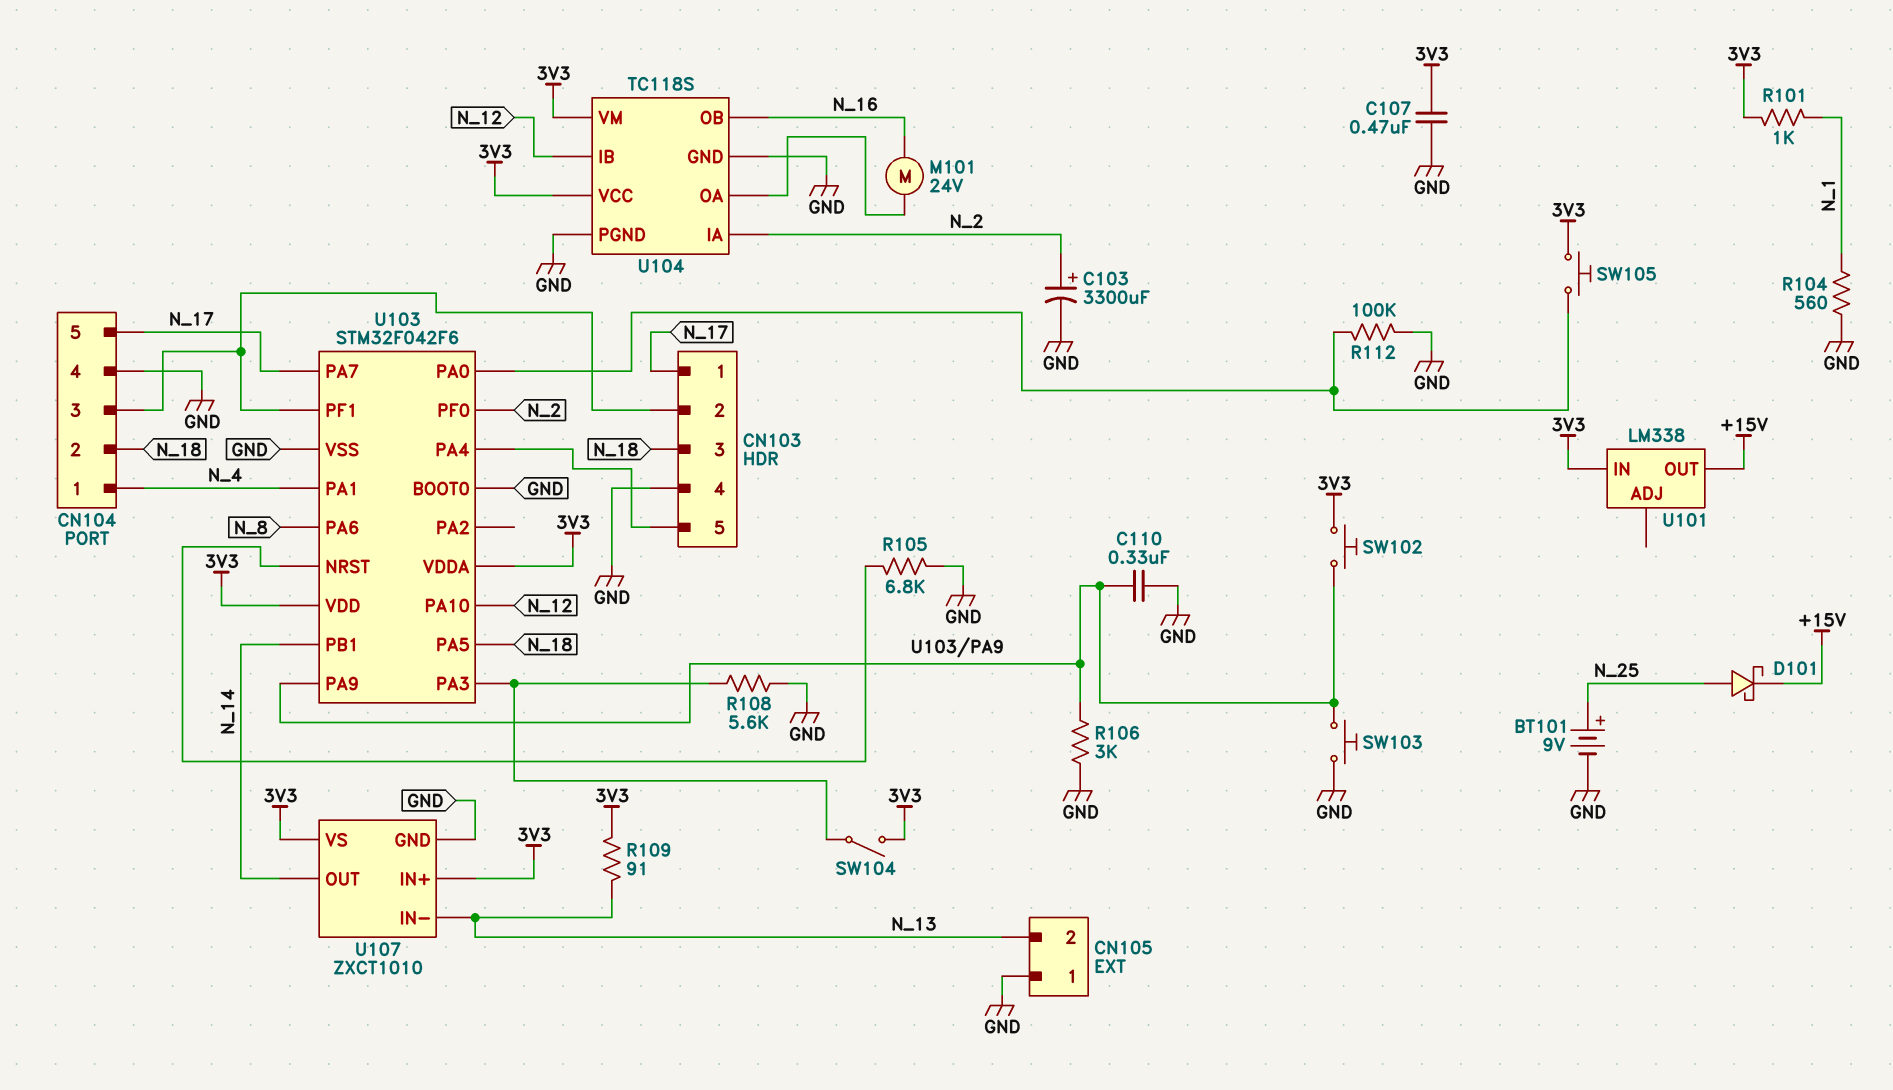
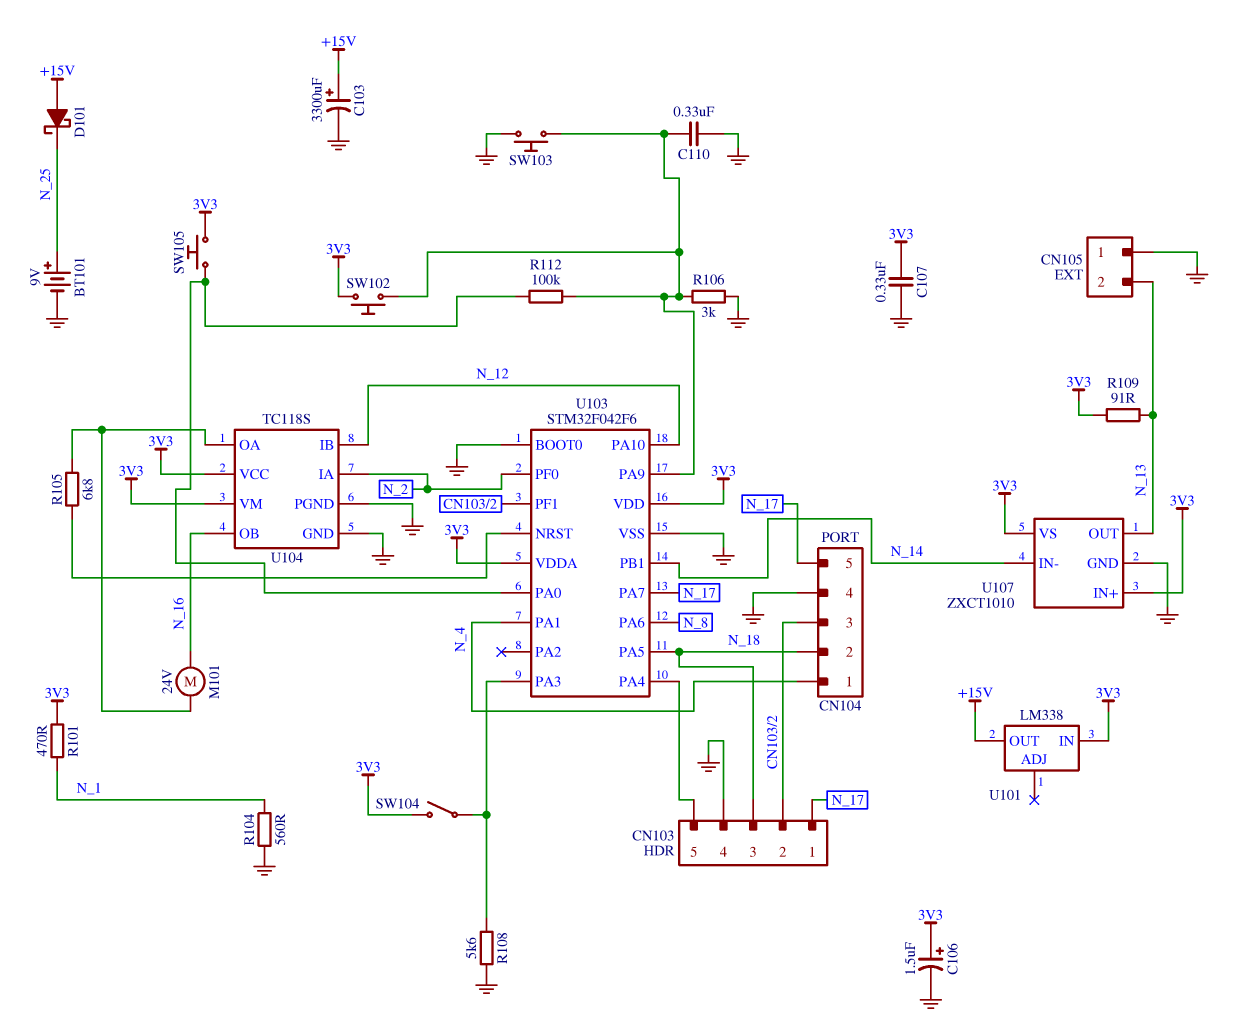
C103: 3300uF (plus N_2, minus GND) -> 3300uF (plus +15V, minus GND)
C106: none -> 1.5uF (plus 3V3, minus GND)
C107: 470nF (3V3, GND) -> 330nF (3V3, GND)
D101: schottky (A N_25, K +15V) -> schottky (A +15V, K N_25)
R101: 1k (3V3, N_1) -> 470 (3V3, N_1)
R105: 6.8k (GND, U103/NRST) -> 6.8k (U103/NRST, U104/OA)
R112: 100k (GND, U103/PA0) -> 100k (U103/PA0, U103/PA9)
U107 pin IN-: N_13 -> N_14
U107 pin OUT: N_14 -> N_13

